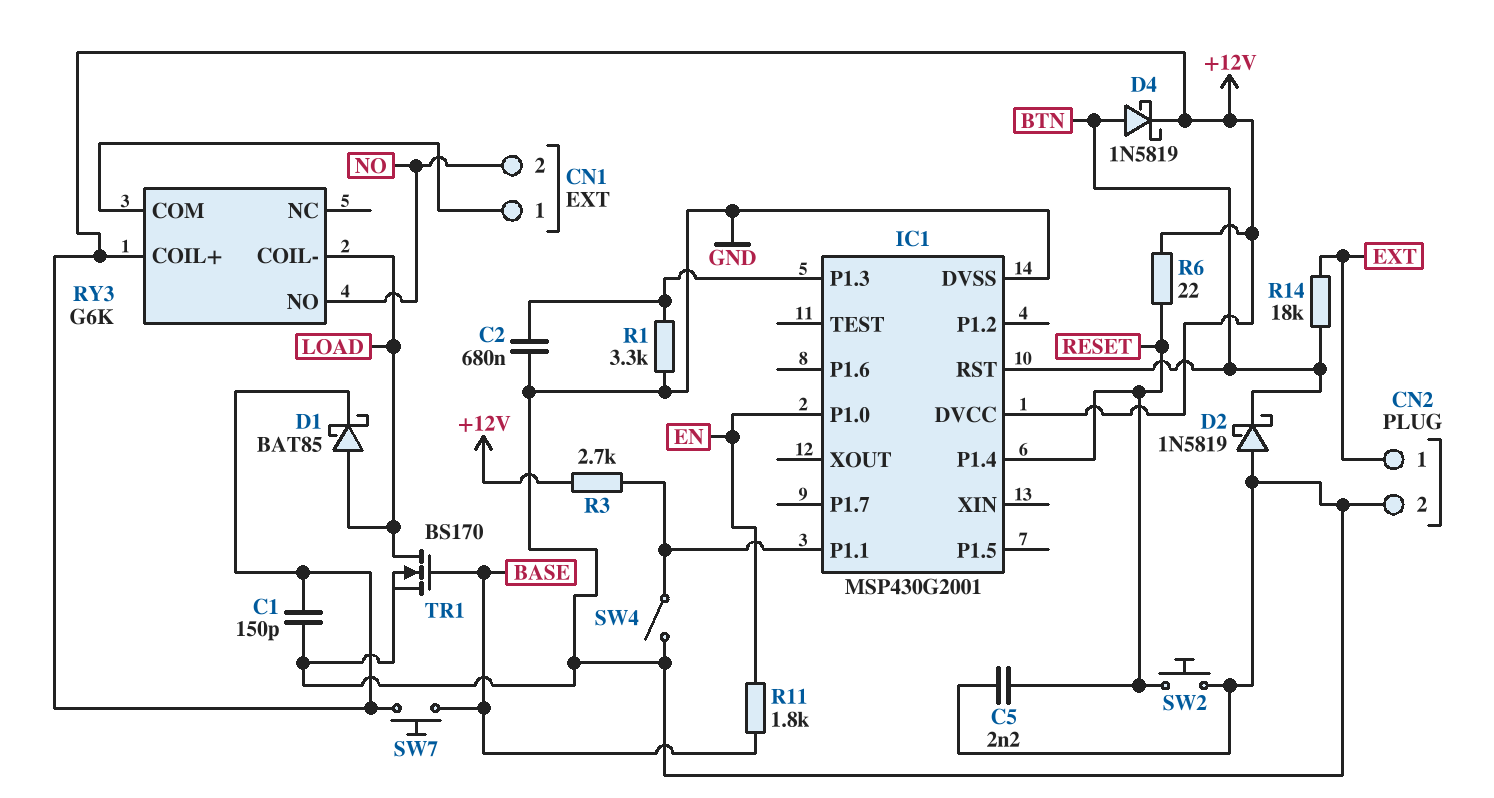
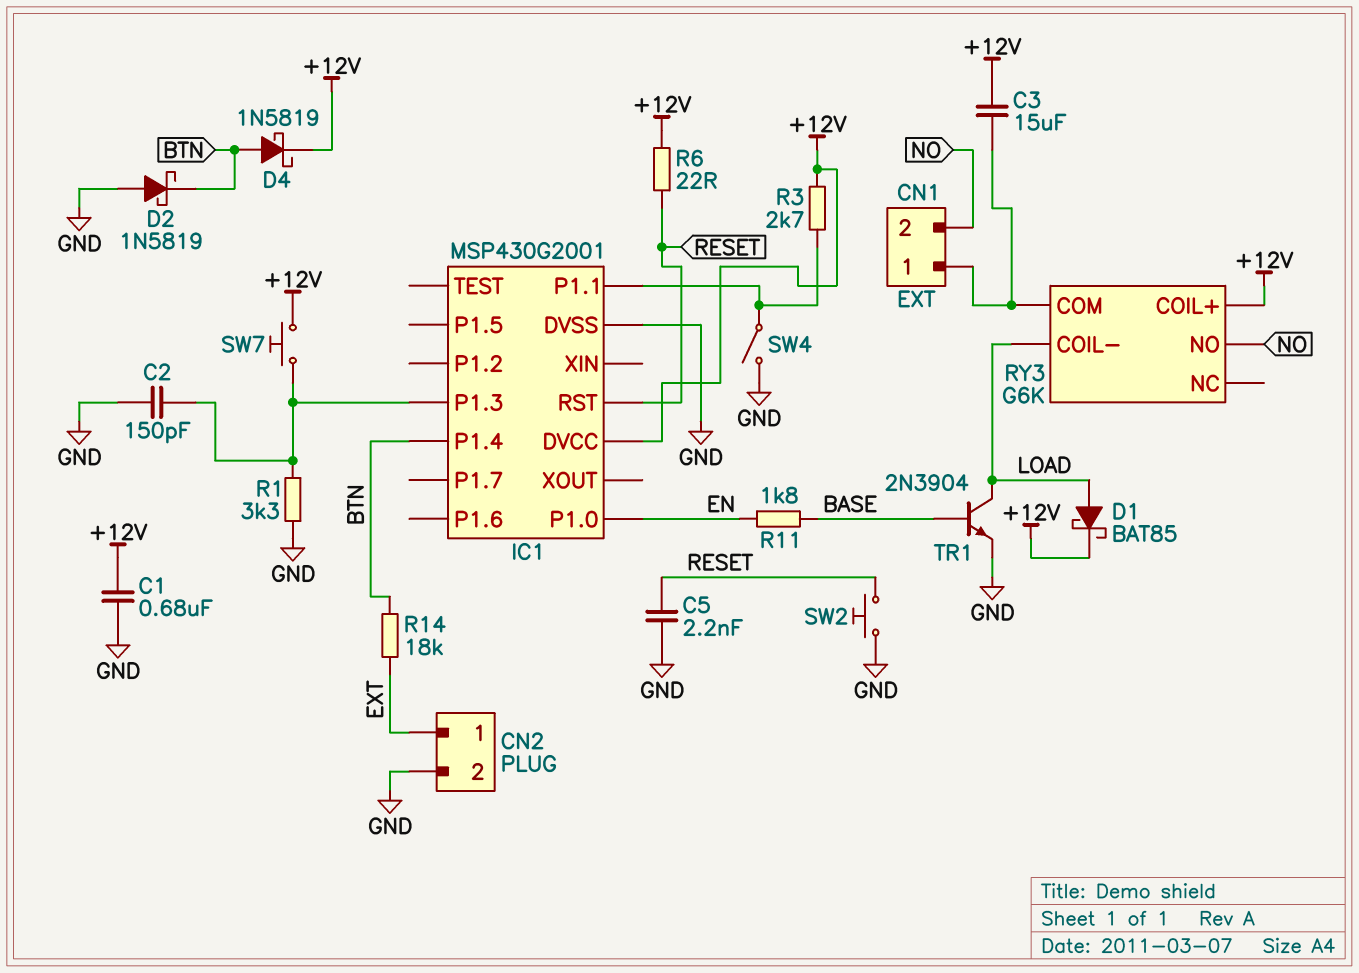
C1: 150pF (+12V, GND) -> 680nF (+12V, GND)
C2: 680nF (GND, IC1/P1.3) -> 150pF (GND, IC1/P1.3)
C3: none -> 15uF (+12V, CN1/1)
IC1 pin P1.4: RESET -> BTN
IC1 pin RST: BTN -> RESET
SW7: button (+12V, BASE) -> button (+12V, IC1/P1.3)
TR1: NMOS BS170 (G BASE, D LOAD, S GND) -> NPN 2N3904 (B BASE, C LOAD, E GND)

